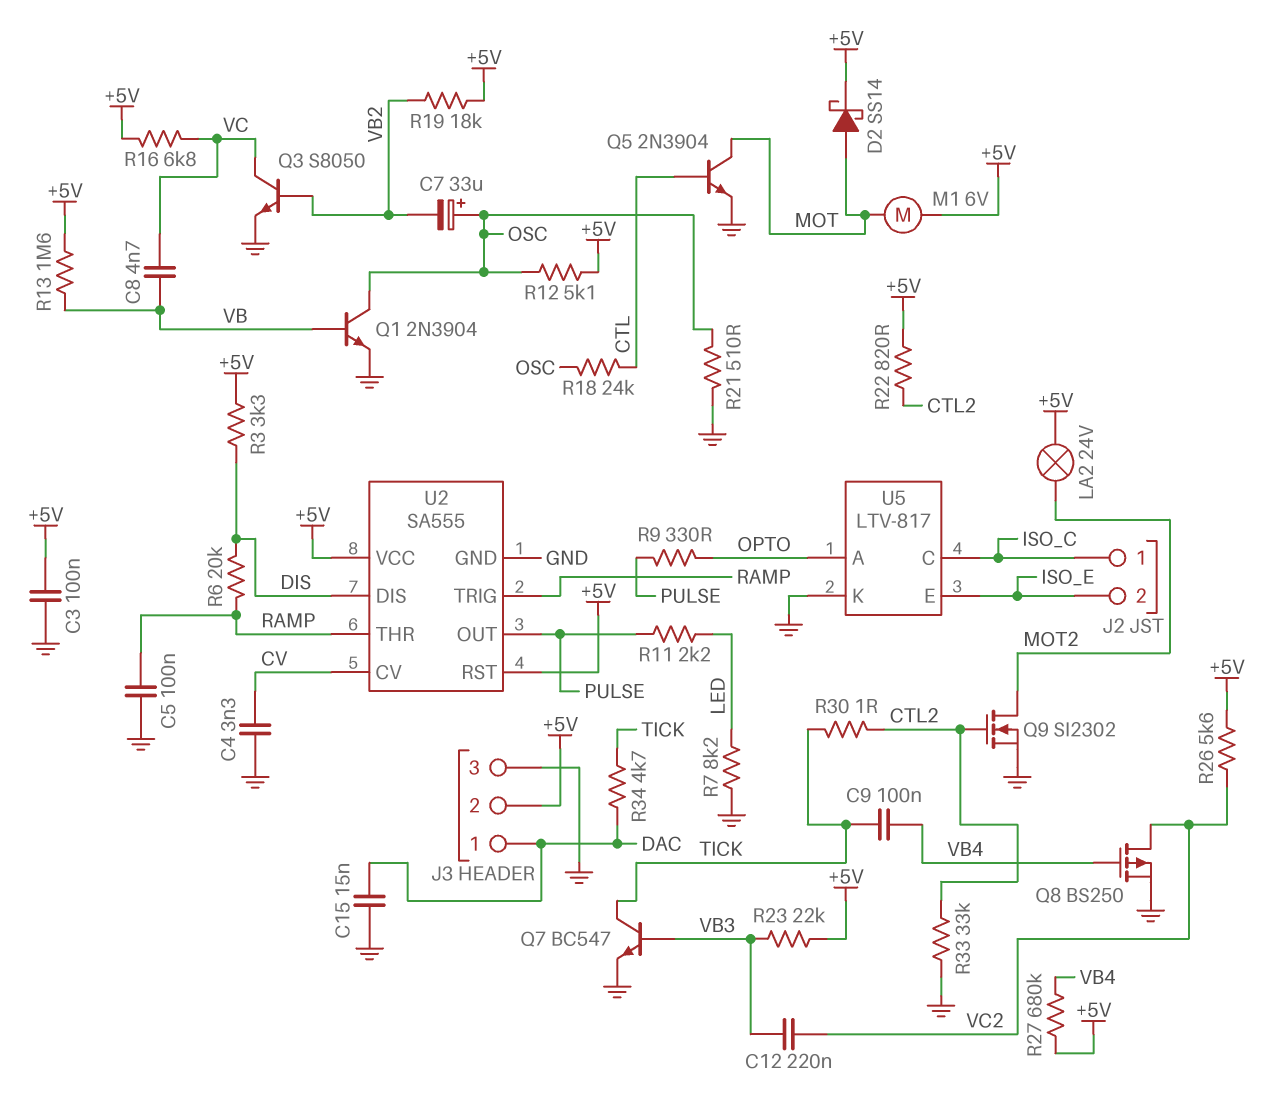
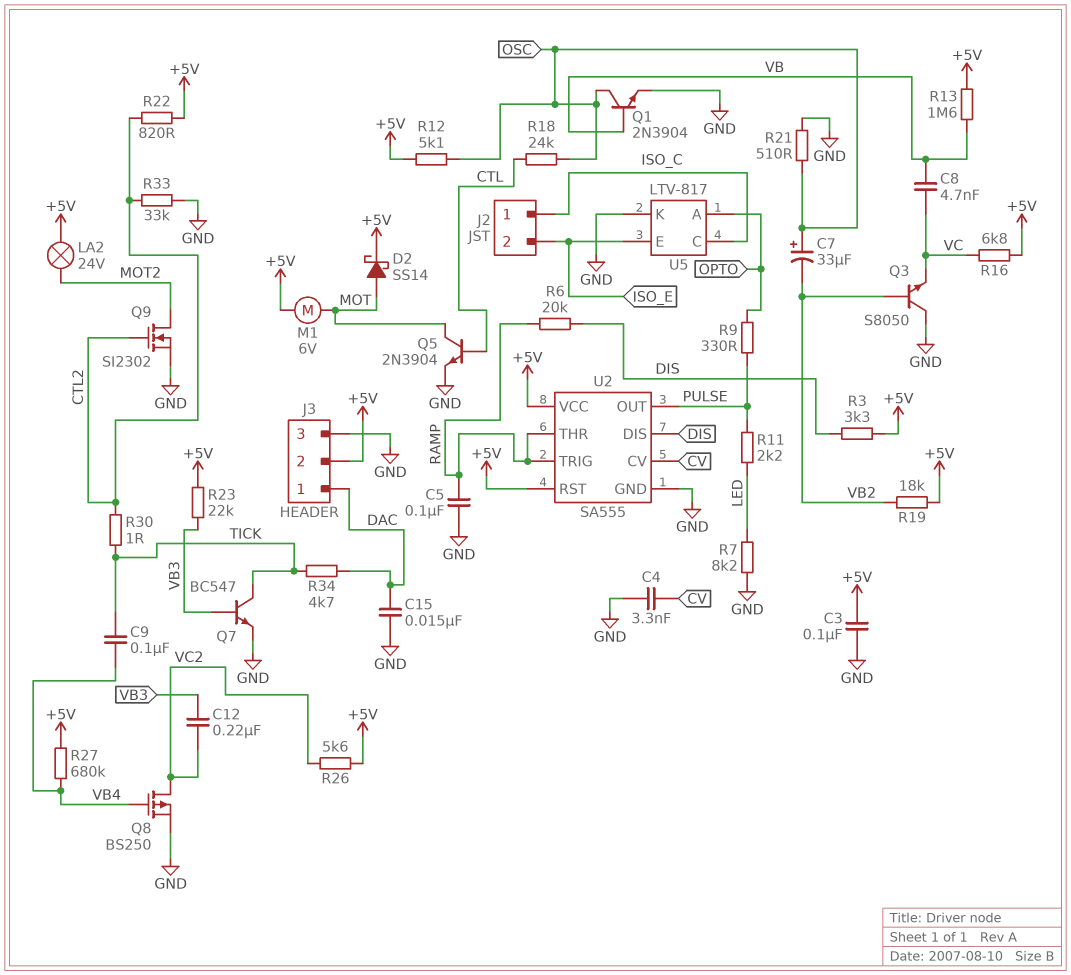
Q3: NPN S8050 (B VB2, C VC, E GND) -> NPN S8050 (B VB2, C GND, E VC)

